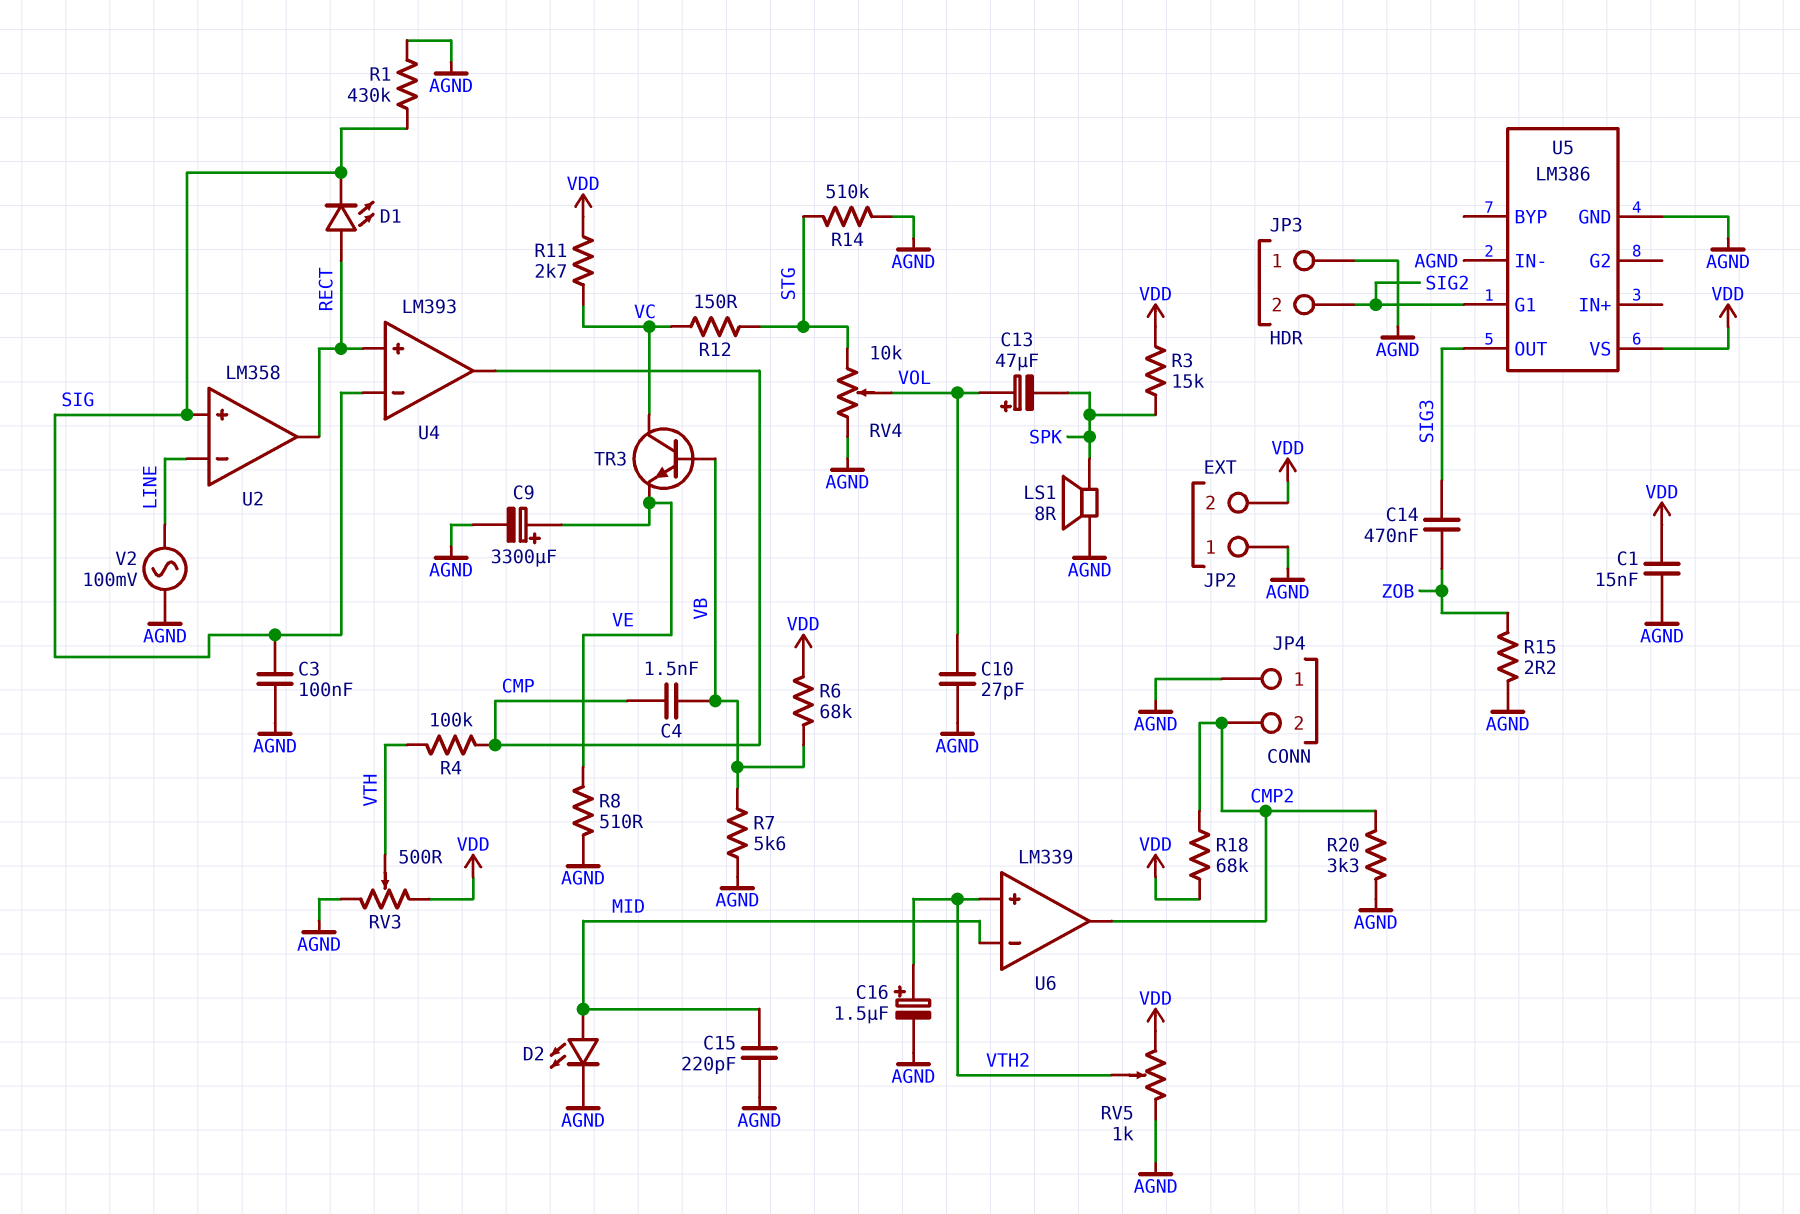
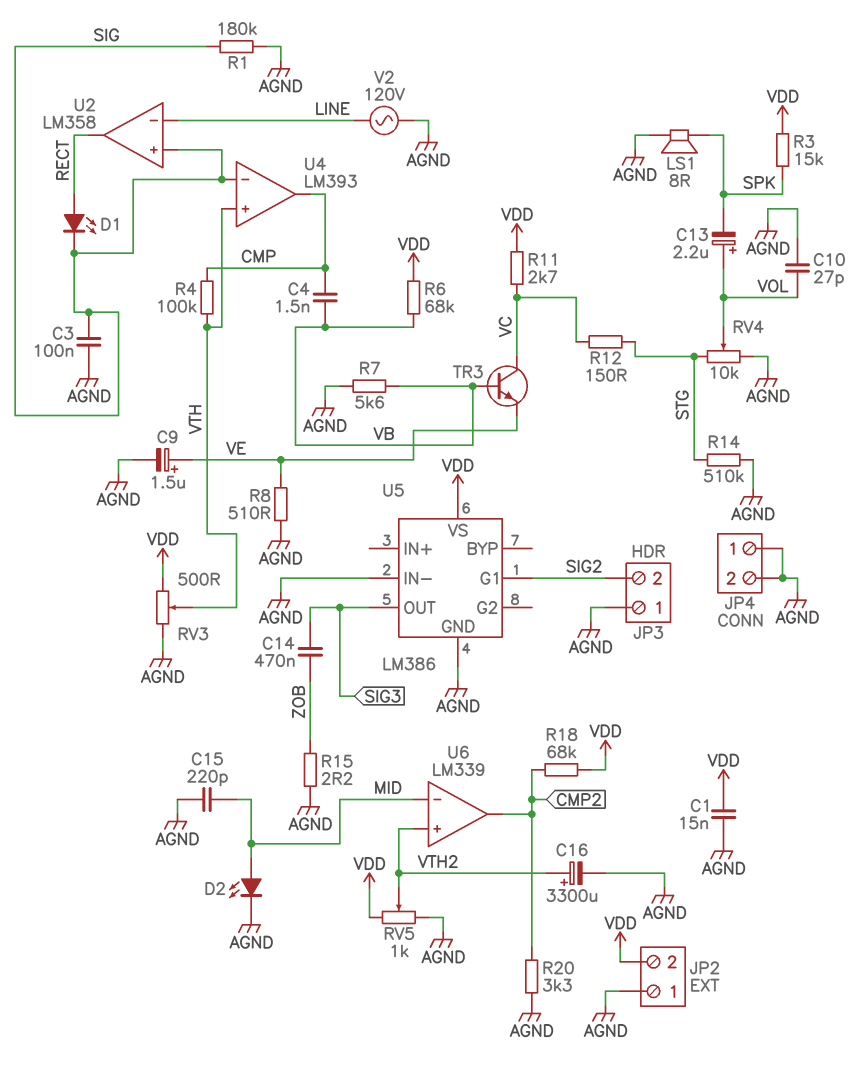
C9: 3300uF (plus VE, minus AGND) -> 1.5uF (plus VE, minus AGND)
C13: 47uF (plus VOL, minus SPK) -> 2.2uF (plus VOL, minus SPK)
C16: 1.5uF (plus VTH2, minus AGND) -> 3300uF (plus VTH2, minus AGND)
JP4 pin 2: CMP2 -> AGND
R1: 430k (AGND, SIG) -> 180k (AGND, SIG)
U4 pin in+: RECT -> VTH
V2: AC 100mV (AGND, LINE) -> AC 120V (AGND, LINE)

